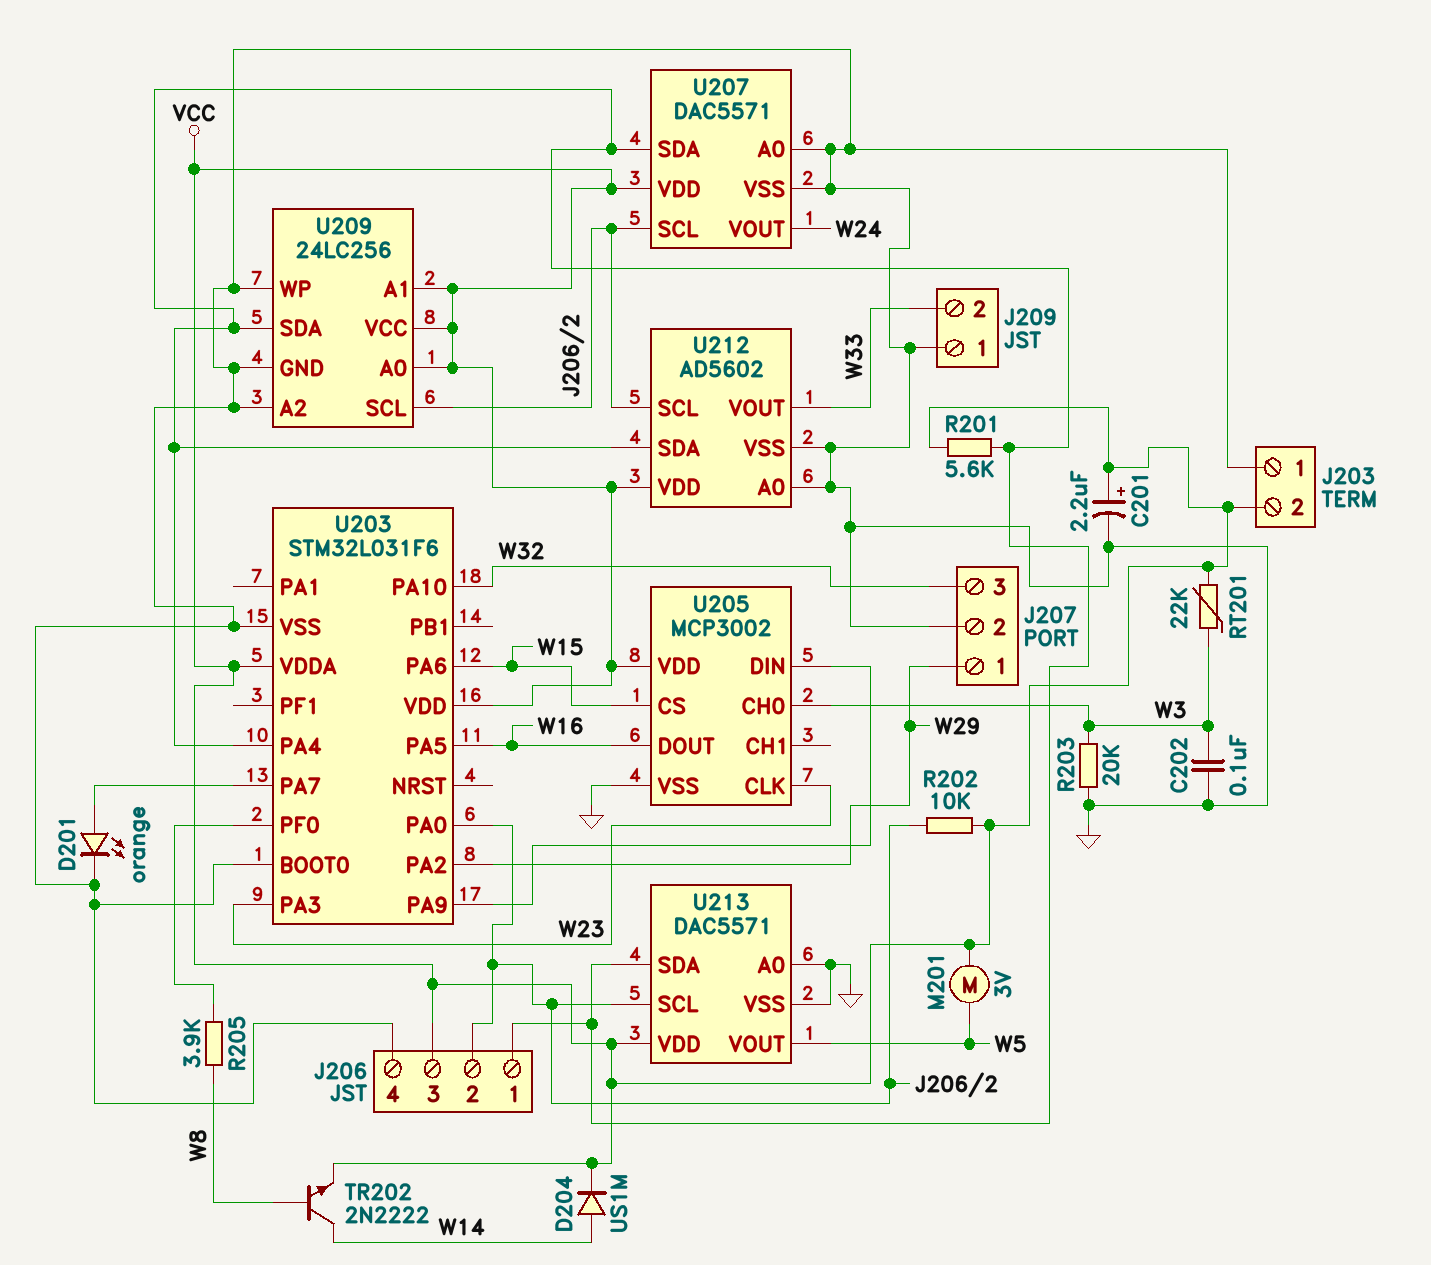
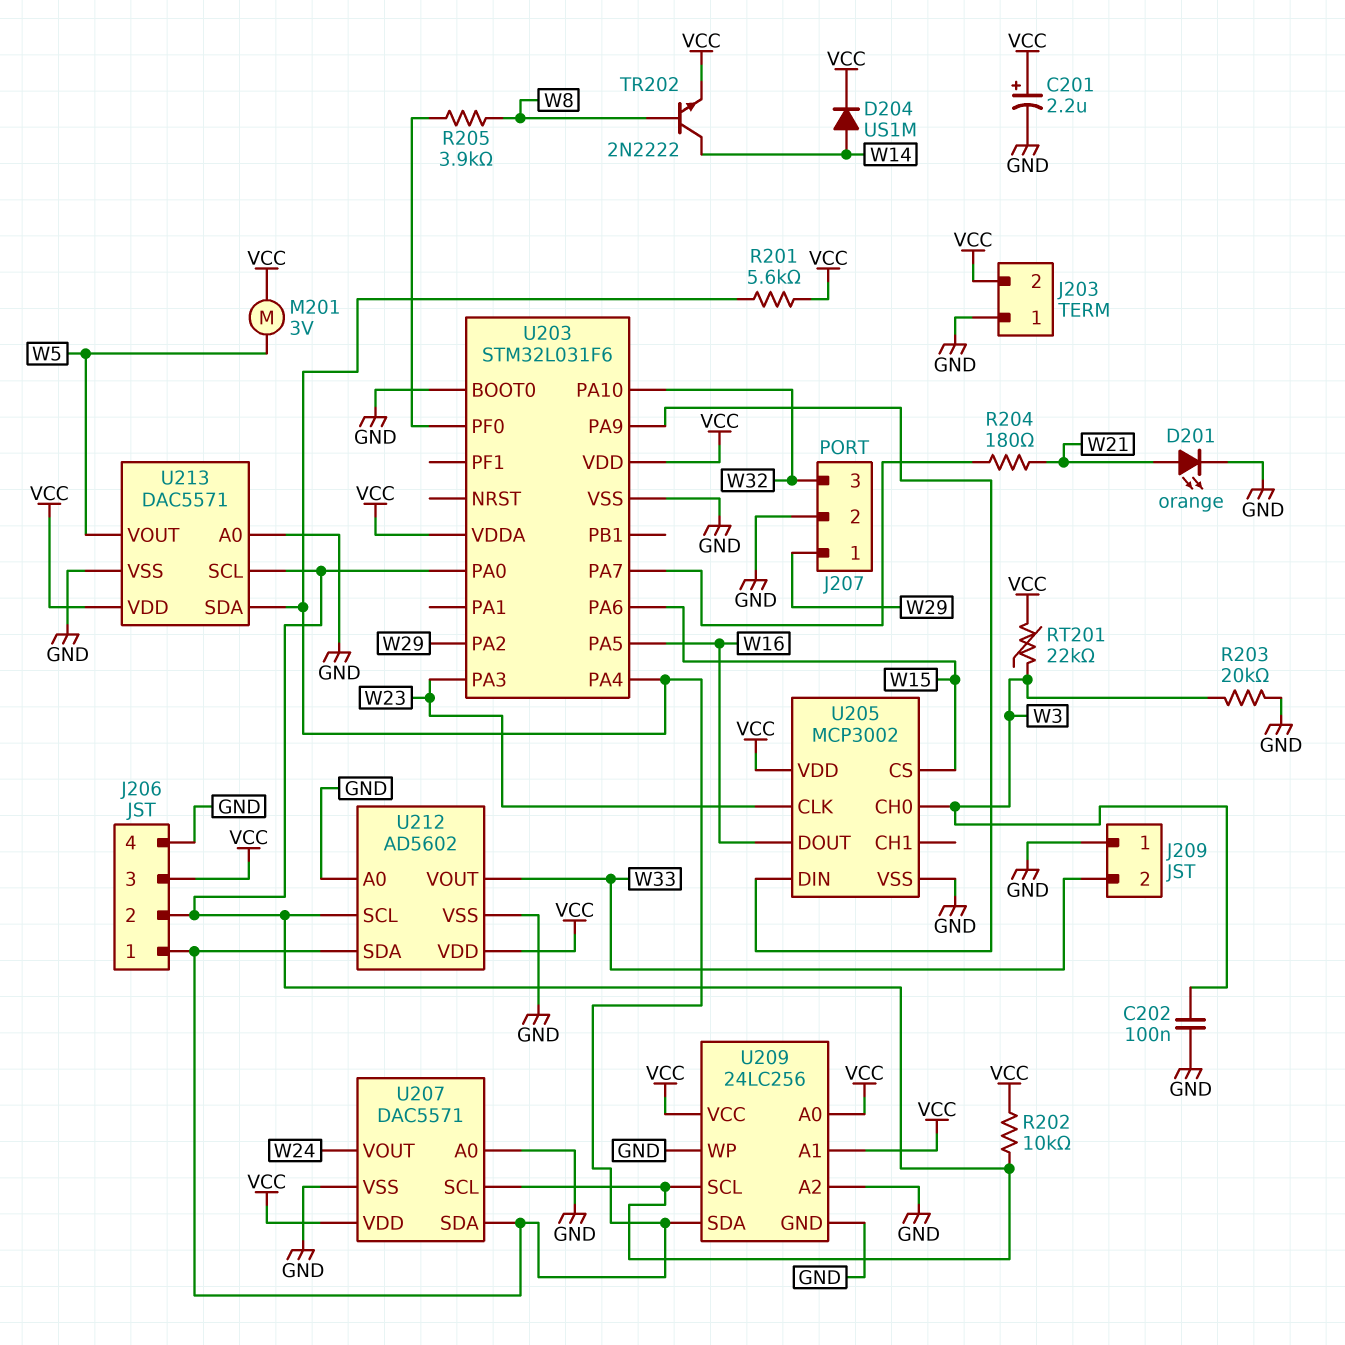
D201: LED orange (A U203/PA7, K GND) -> LED orange (A W21, K GND)
R204: none -> 180 (U203/PA7, W21)

